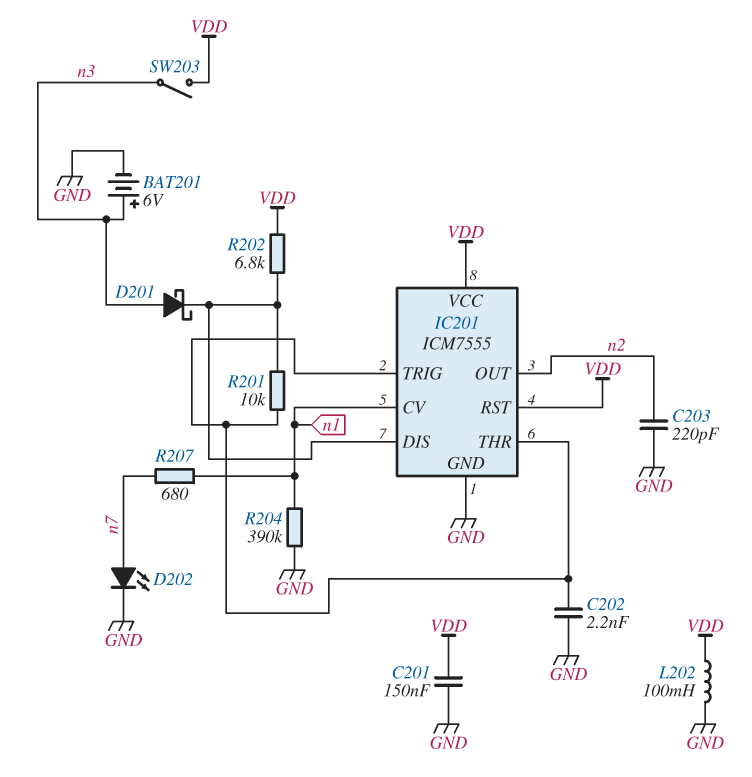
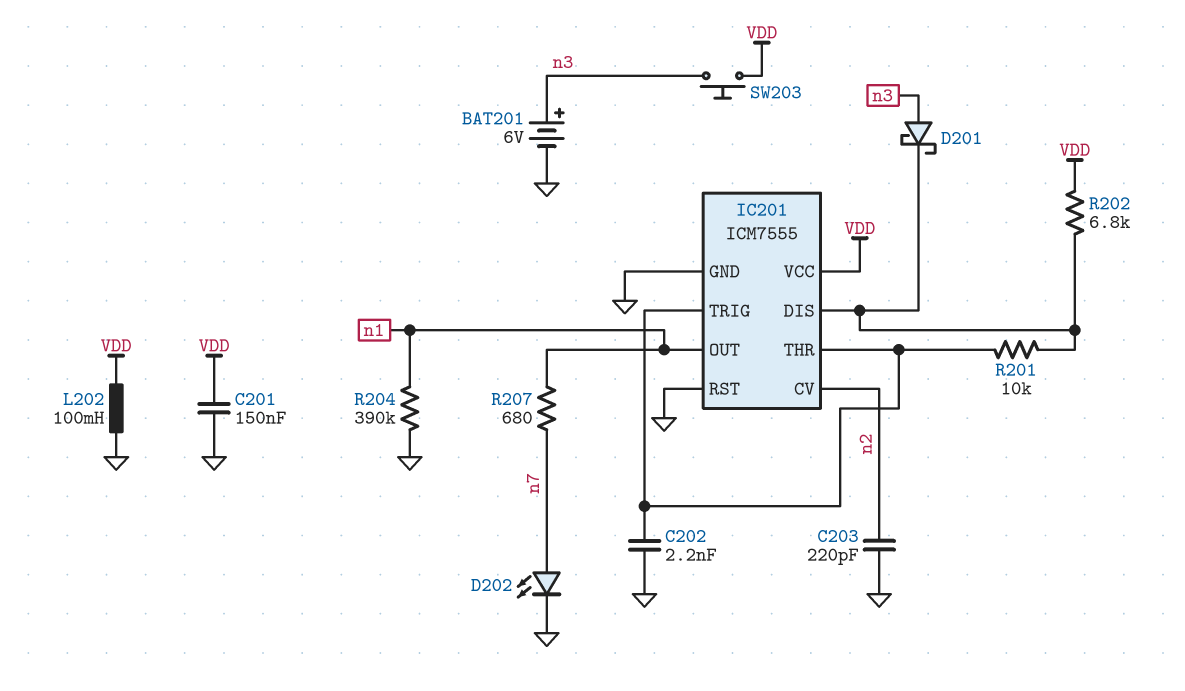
IC201 pin CV: n1 -> n2
IC201 pin OUT: n2 -> n1
IC201 pin RST: VDD -> GND
SW203: switch (VDD, n3) -> button (VDD, n3)

